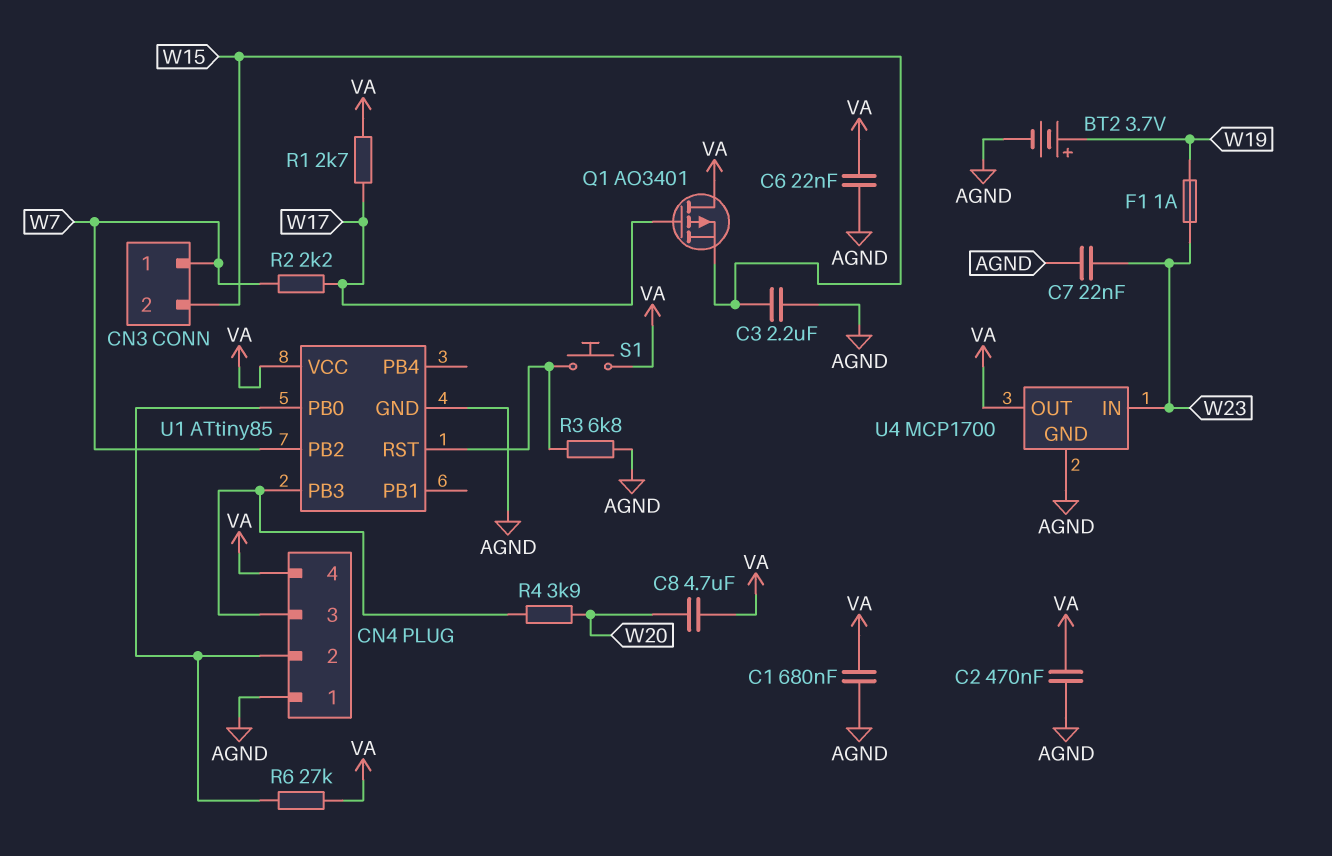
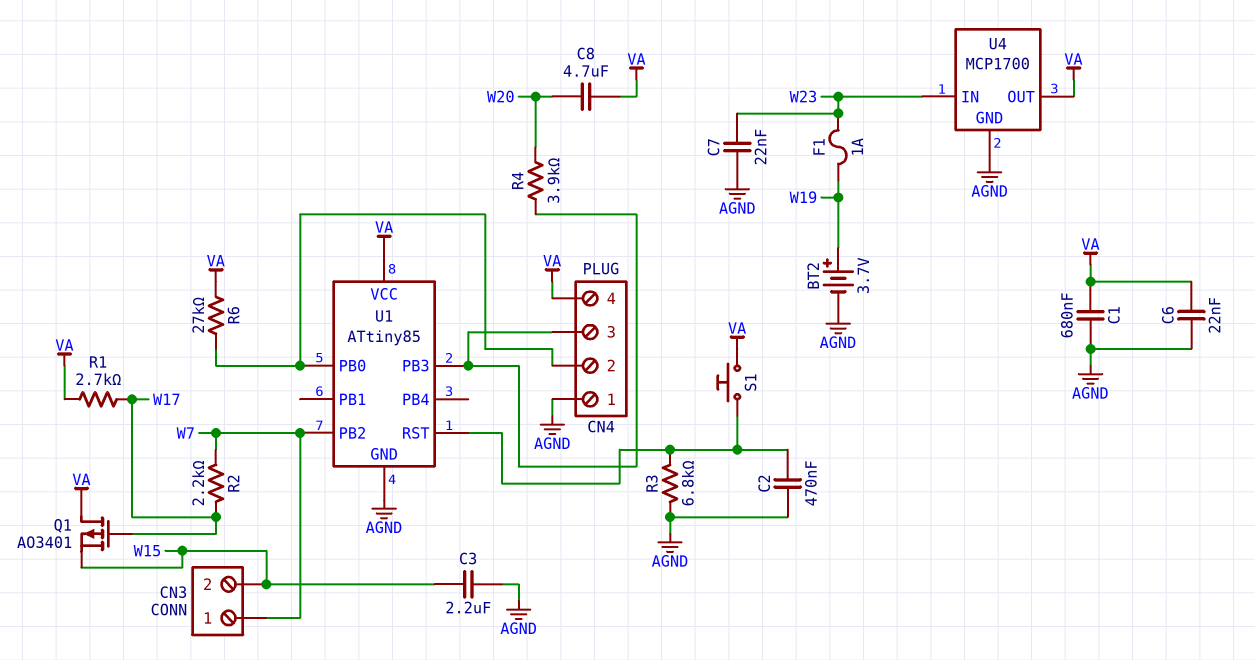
C2: 470nF (AGND, VA) -> 470nF (AGND, U1/RST)

